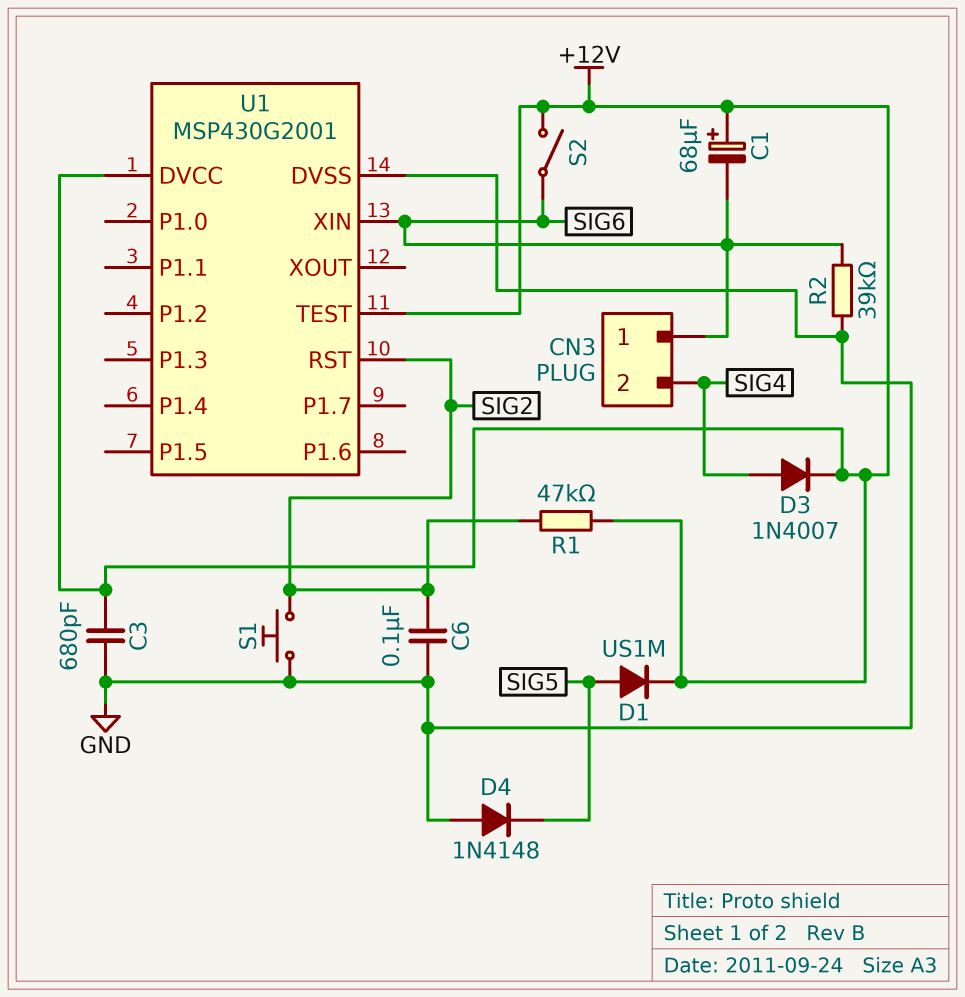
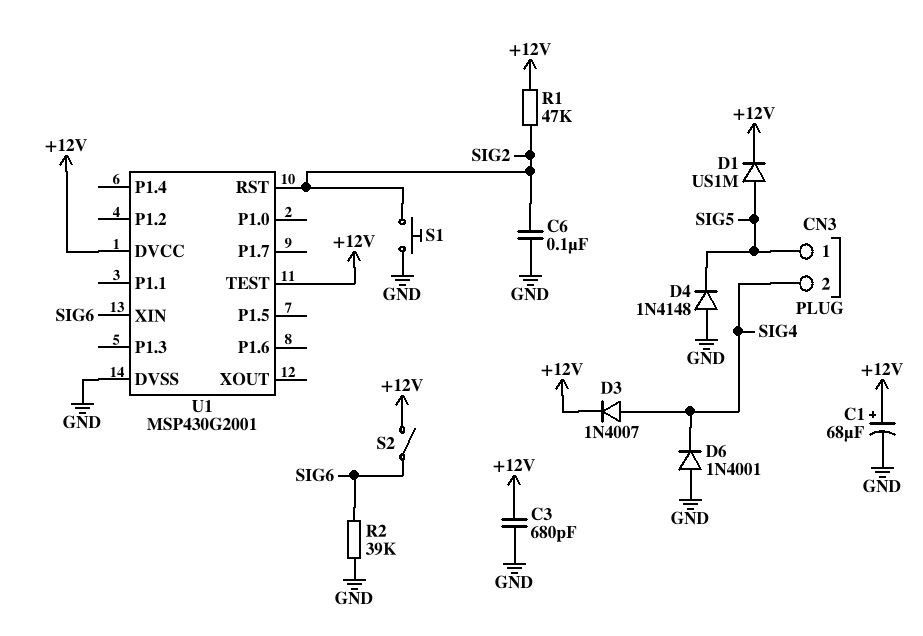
C1: 68uF (plus +12V, minus SIG6) -> 68uF (plus +12V, minus GND)
CN3 pin 1: SIG6 -> SIG5
D6: none -> diode 1N4001 (A GND, K SIG4)

